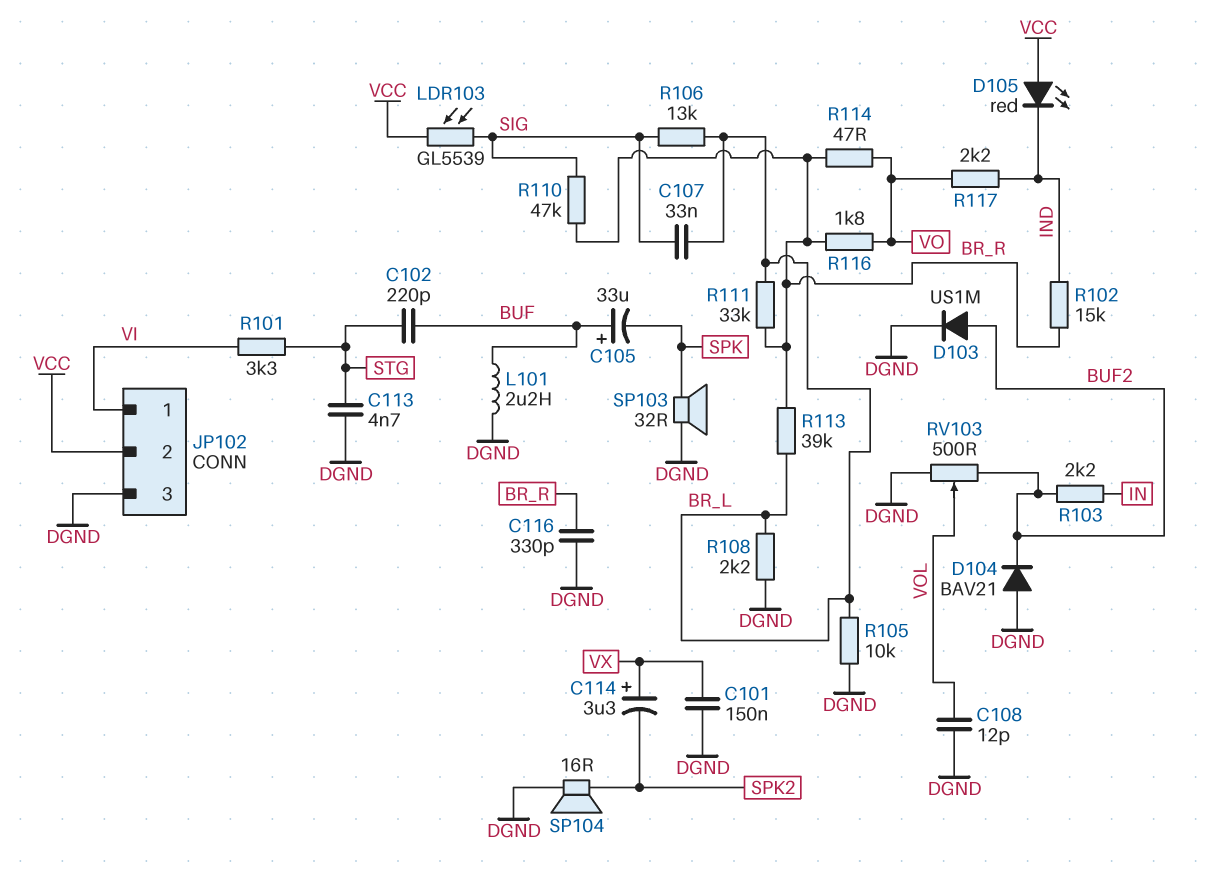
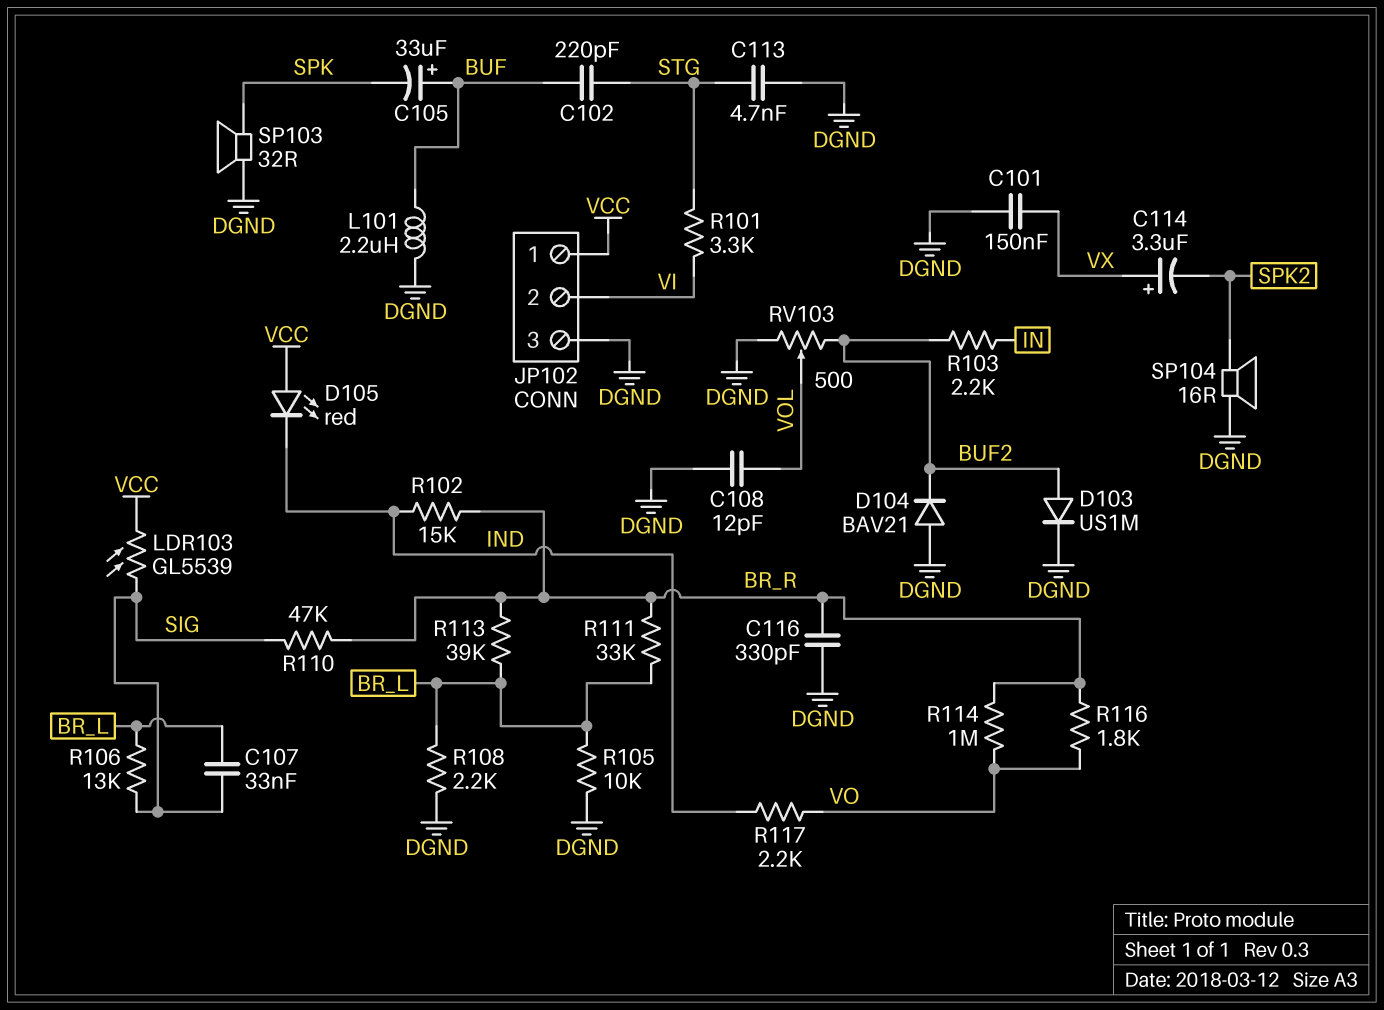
JP102 pin 1: VI -> VCC
JP102 pin 2: VCC -> VI
R114: 47 (BR_R, VO) -> 1M (BR_R, VO)

